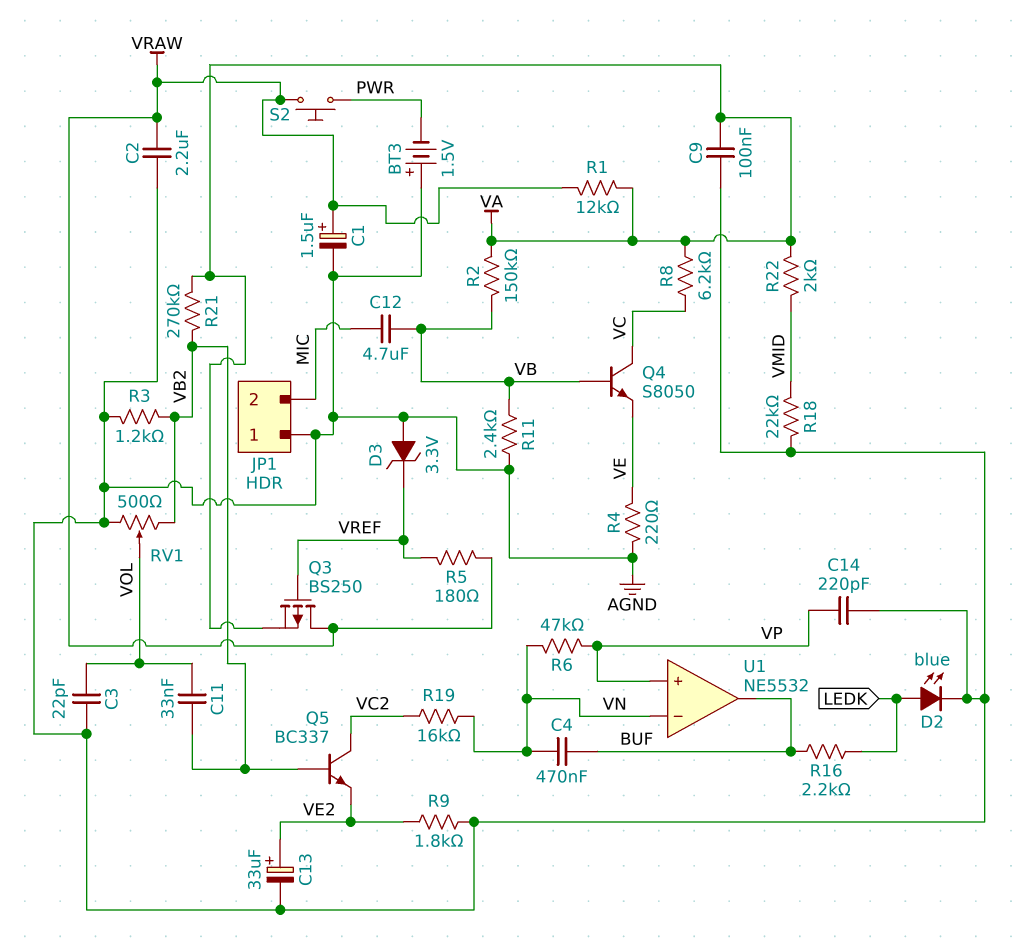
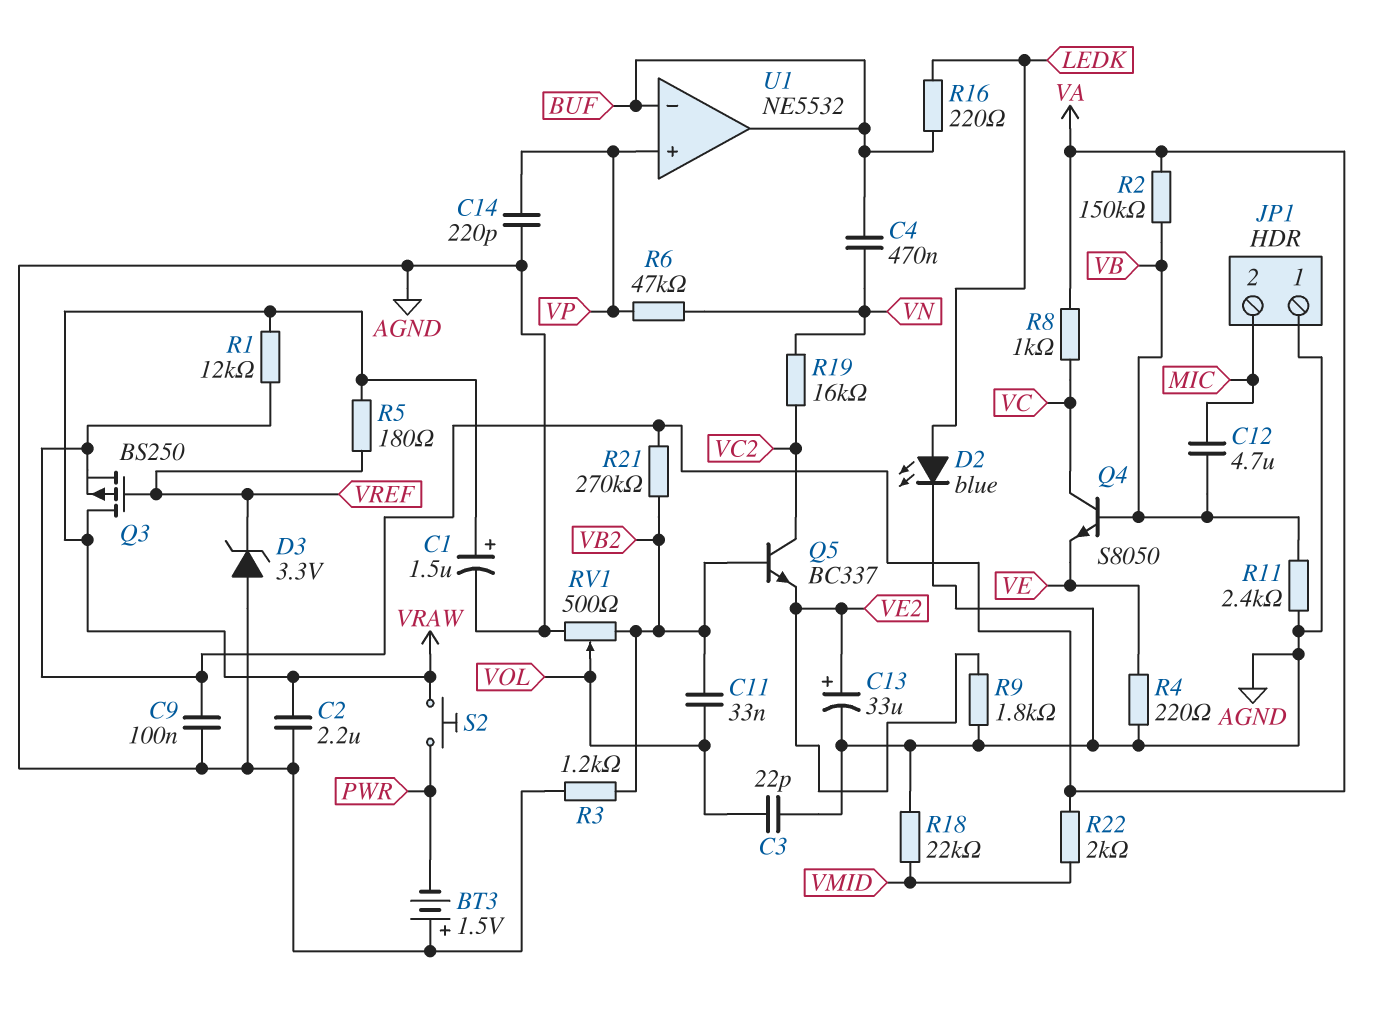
R8: 6.2k (VA, VC) -> 1k (VA, VC)
R16: 2.2k (BUF, LEDK) -> 220 (BUF, LEDK)
U1 pin in-: VN -> BUF

